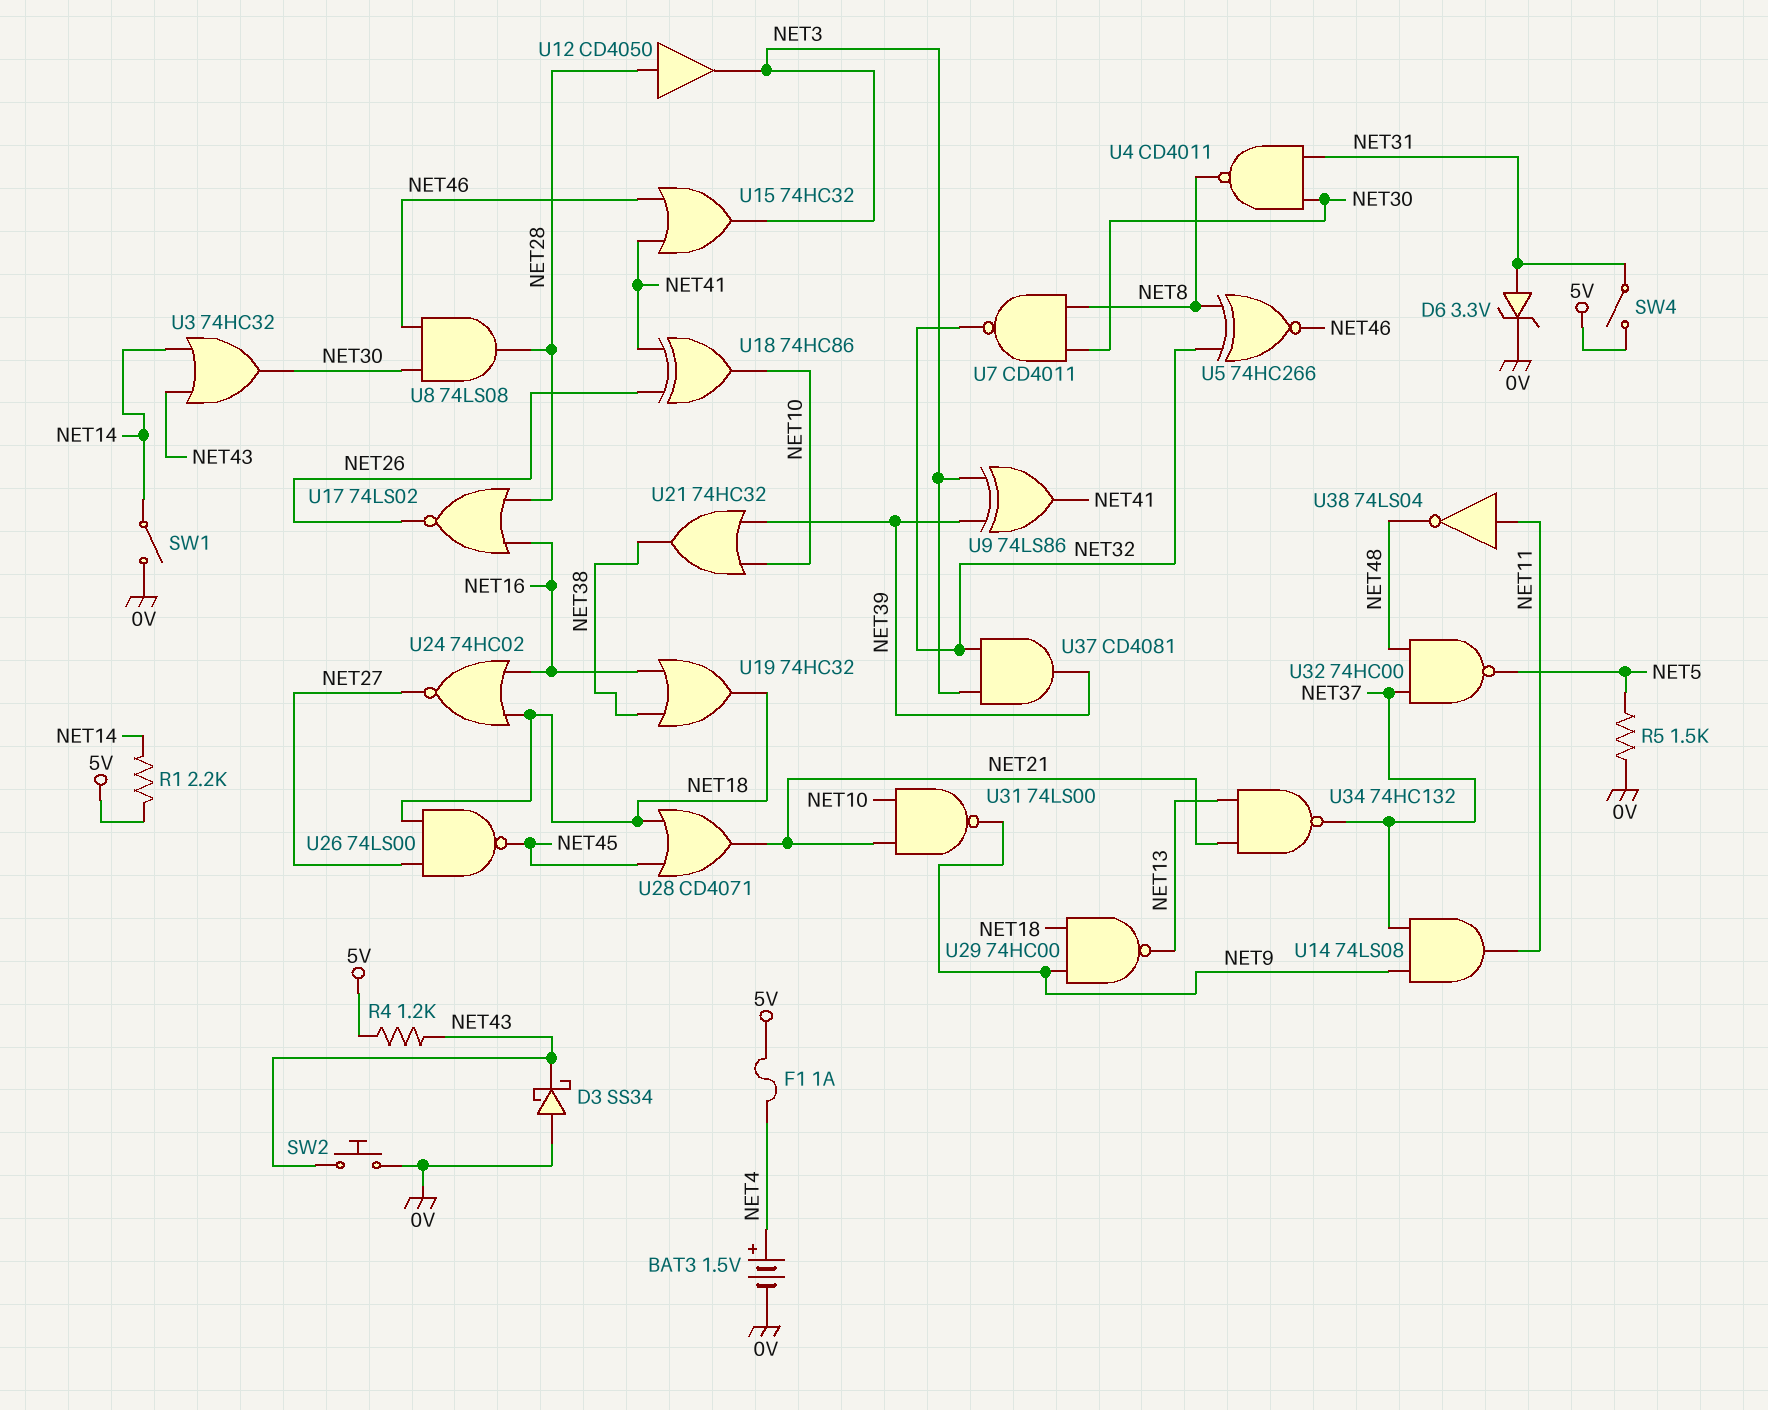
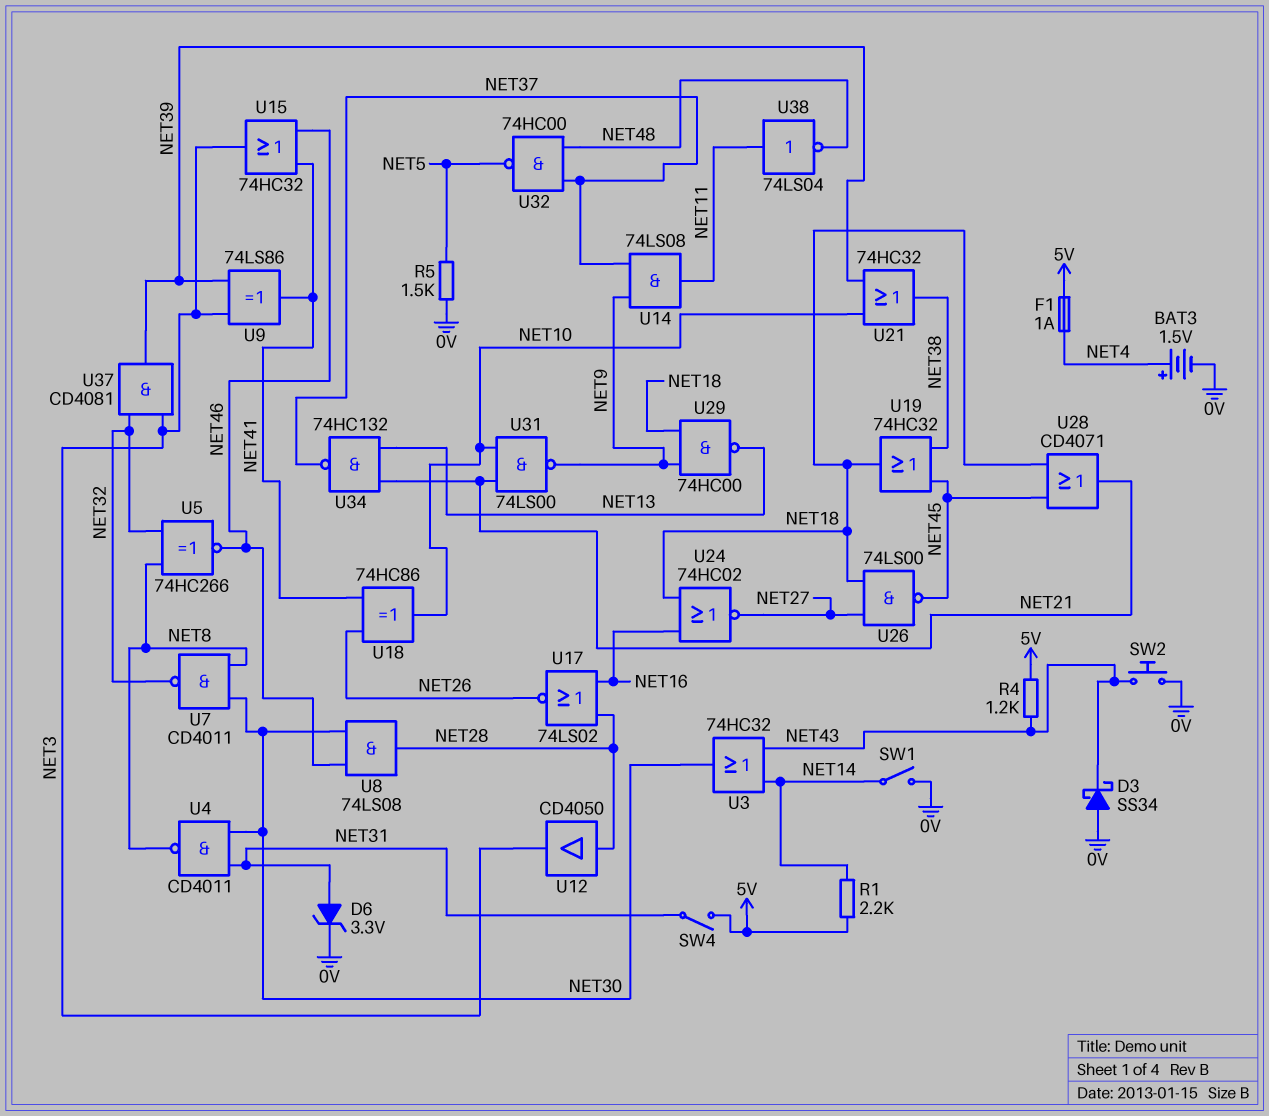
U19: OR 74HC32 (in NET16, in NET38, out NET18) -> OR 74HC32 (in NET38, in NET45, out NET18)

